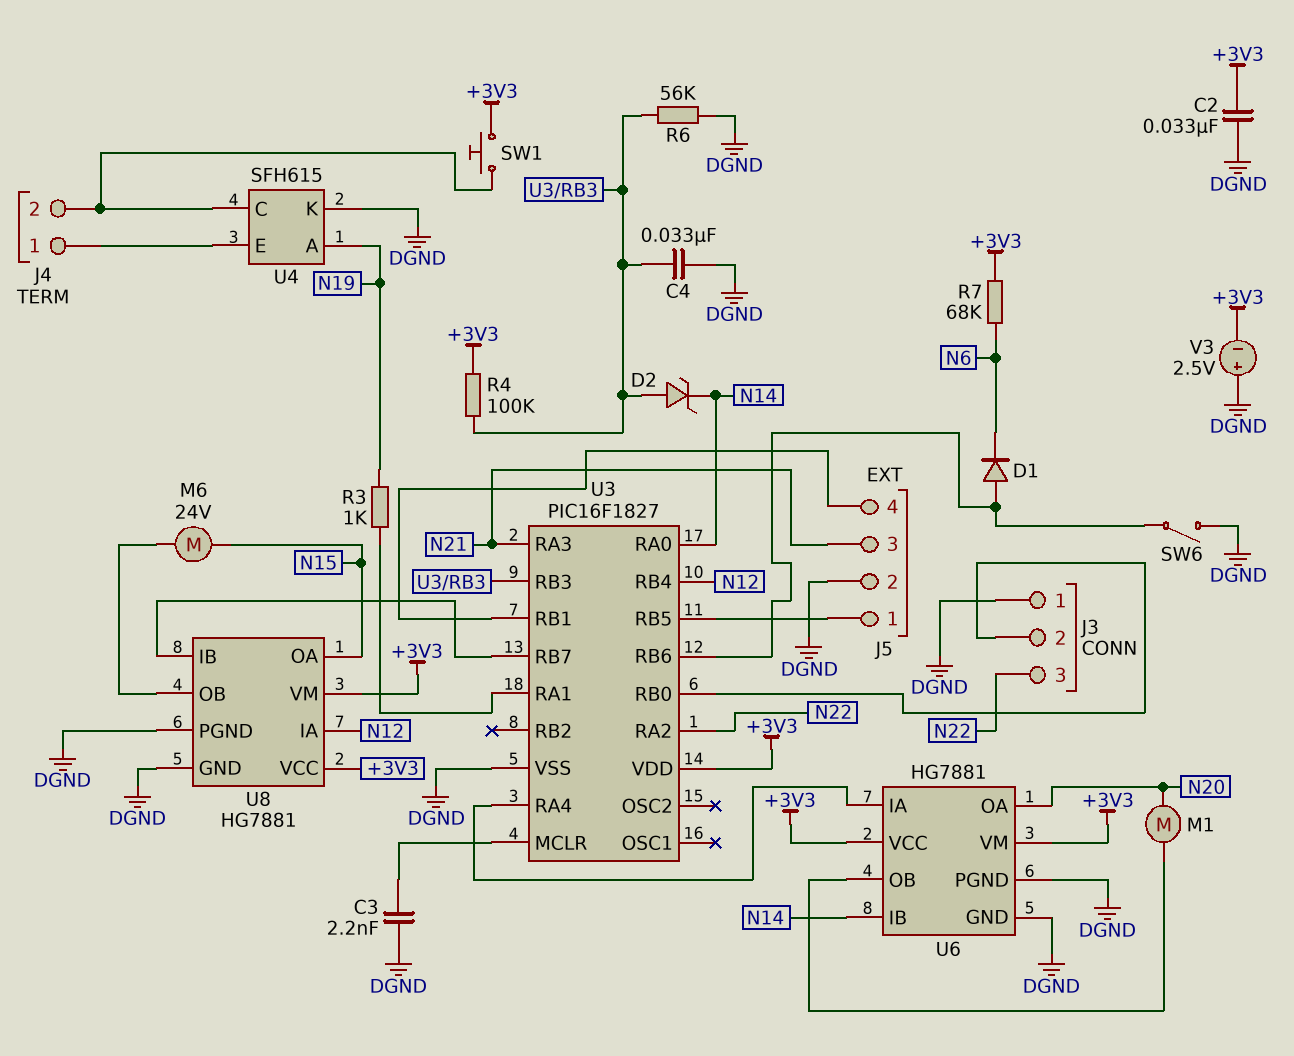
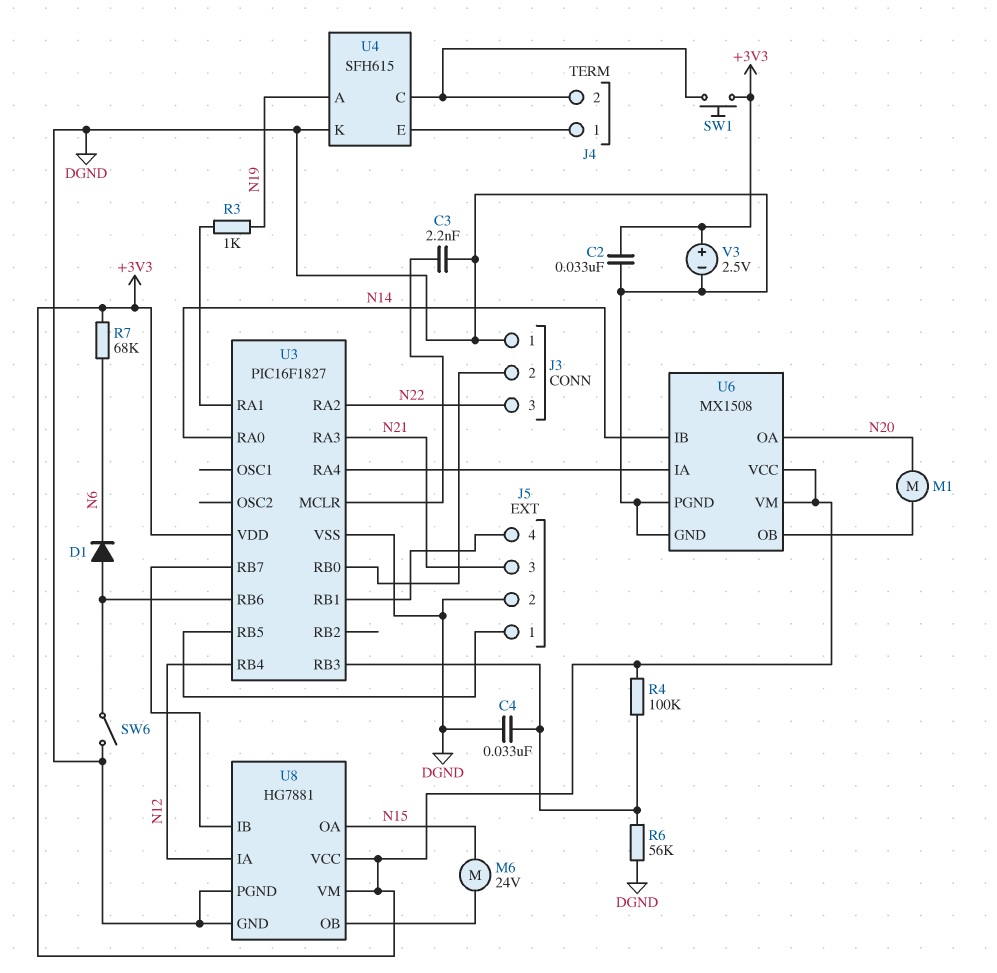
D2: zener (A U3/RB3, K N14) -> none
U6: HG7881 -> MX1508
V3: 2.5V (plus DGND, minus +3V3) -> 2.5V (plus +3V3, minus DGND)

